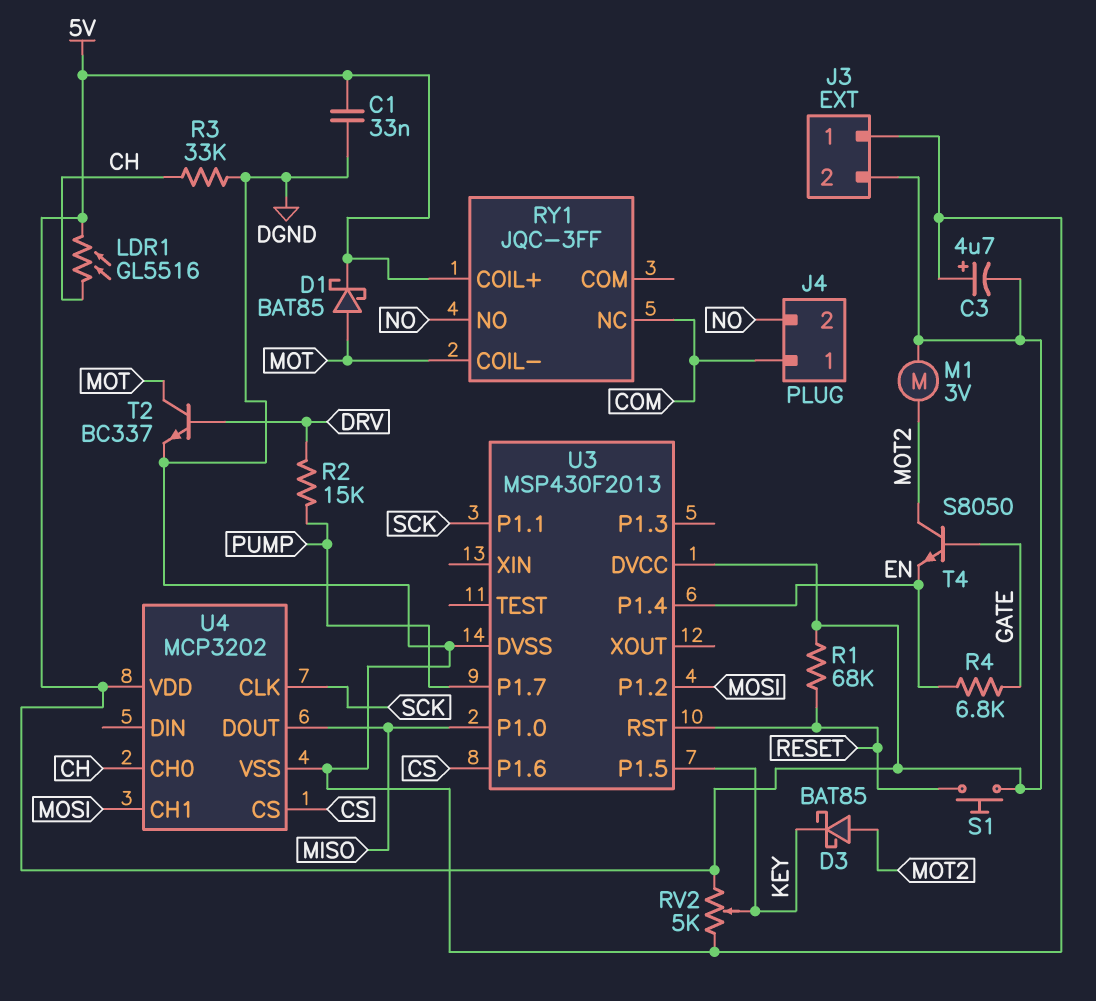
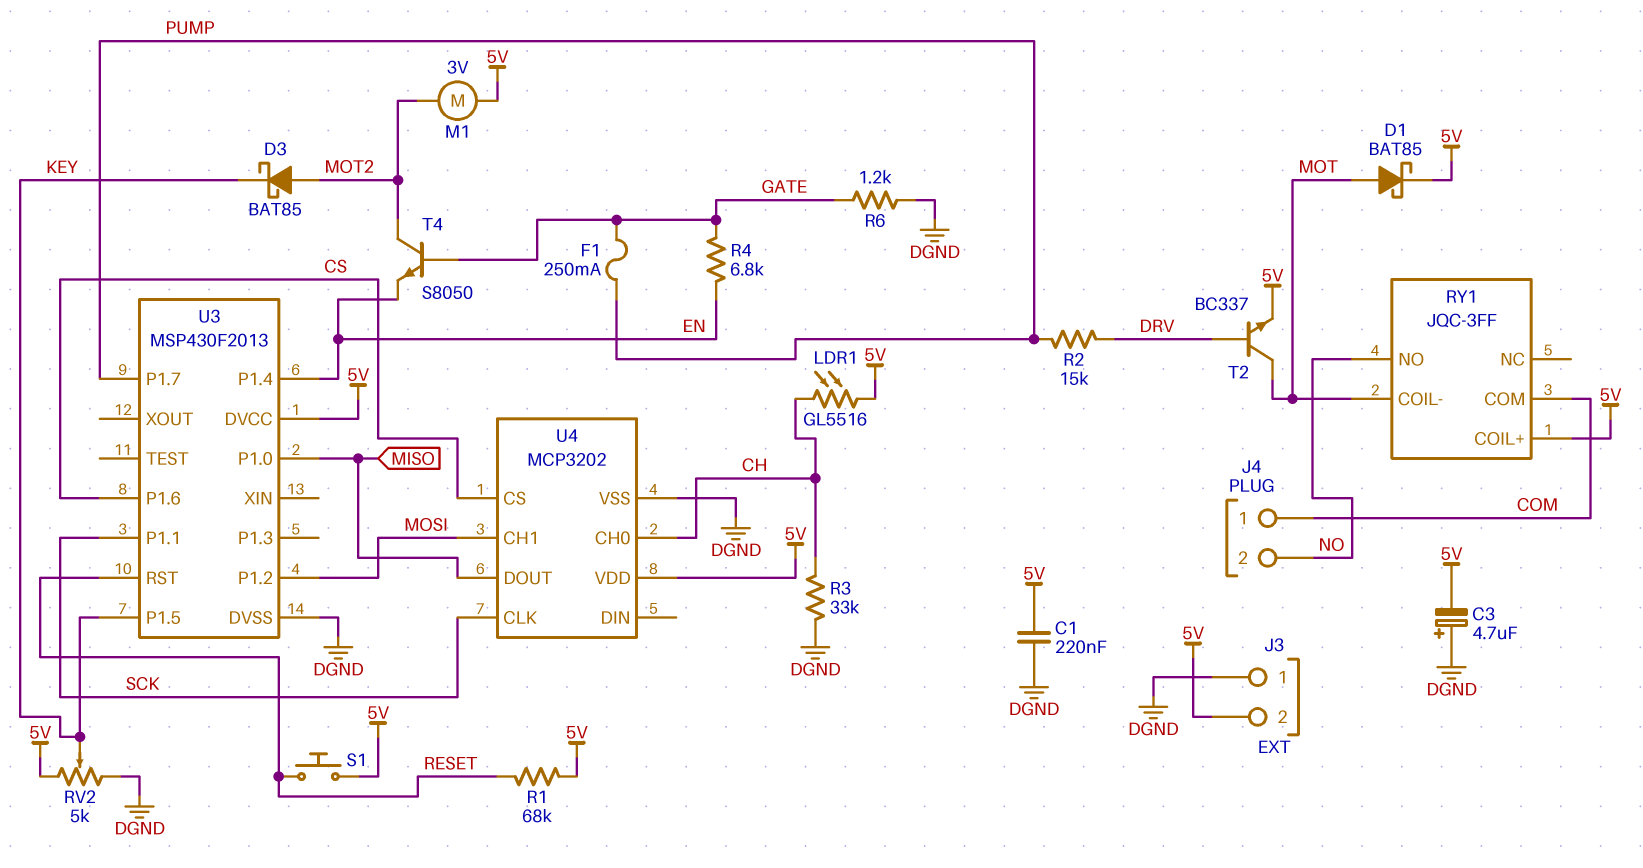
C1: 33nF (5V, DGND) -> 220nF (5V, DGND)
F1: none -> 250mA (GATE, PUMP)
R6: none -> 1.2k (DGND, GATE)
RY1 pin COM: none -> COM
RY1 pin NC: COM -> none
T2: NPN BC337 (B DRV, C MOT, E DGND) -> NPN BC337 (B DRV, C MOT, E 5V)

